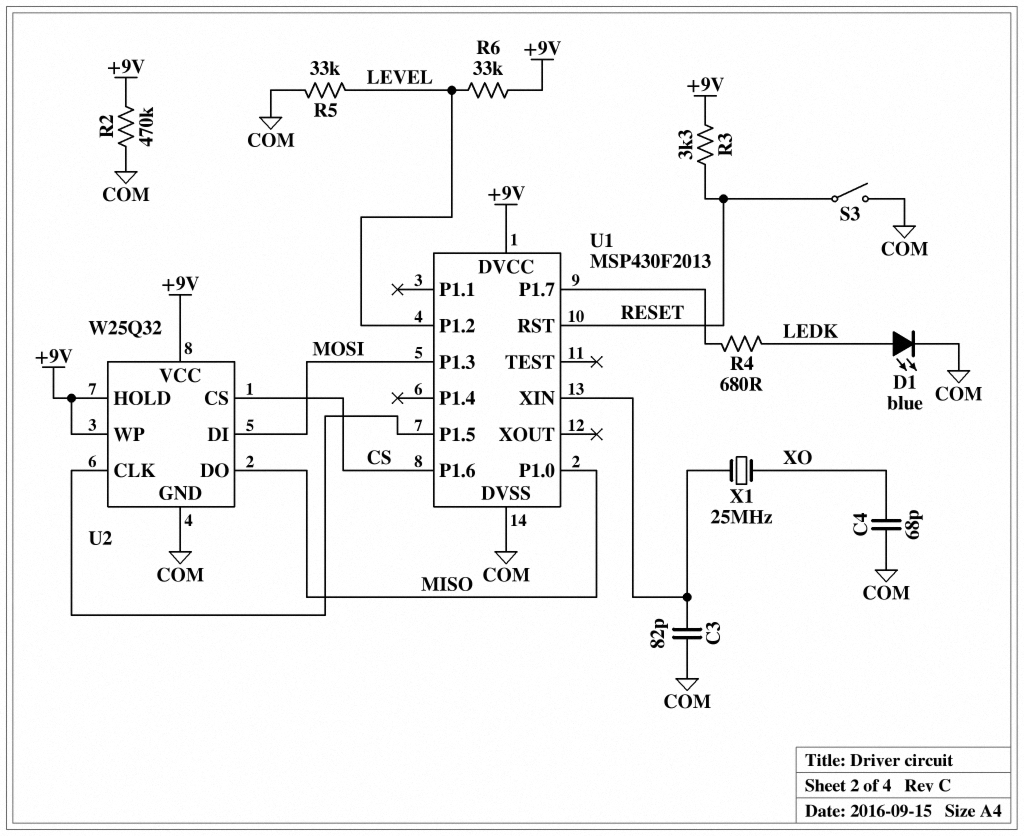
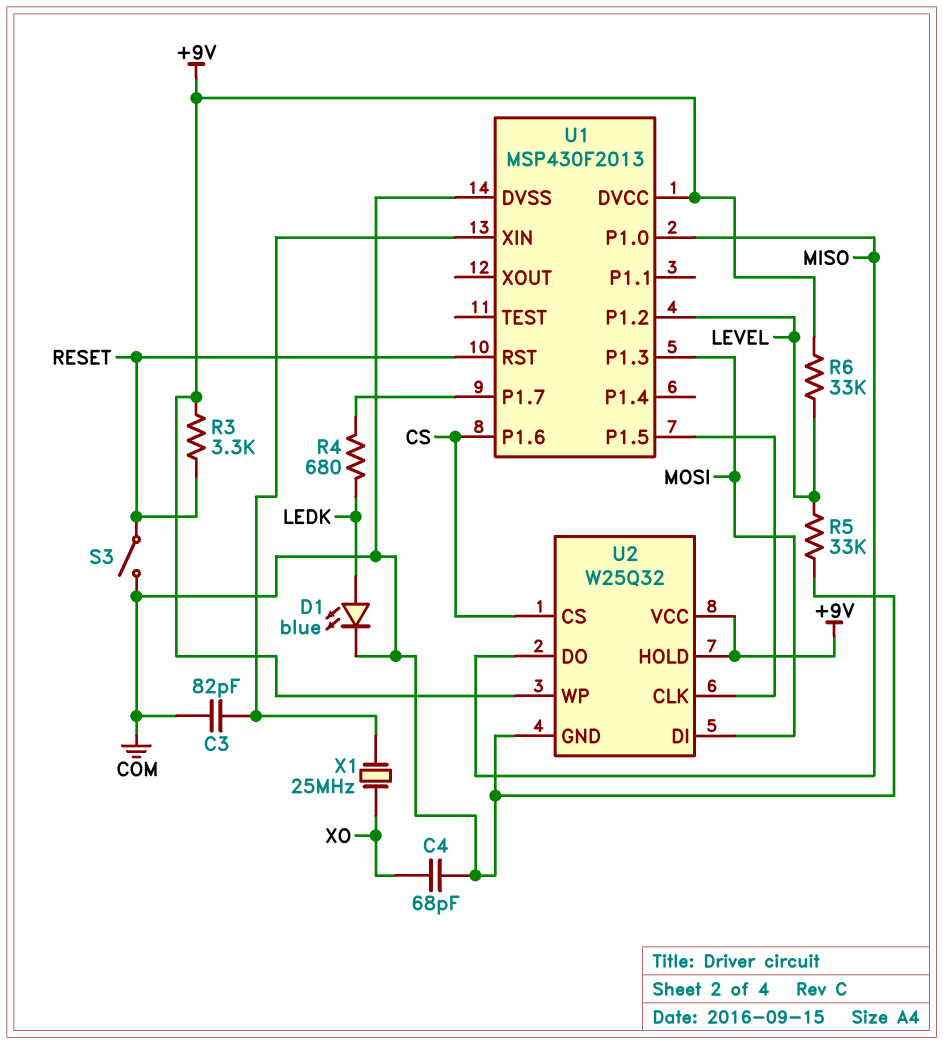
R2: 470k (+9V, COM) -> none

